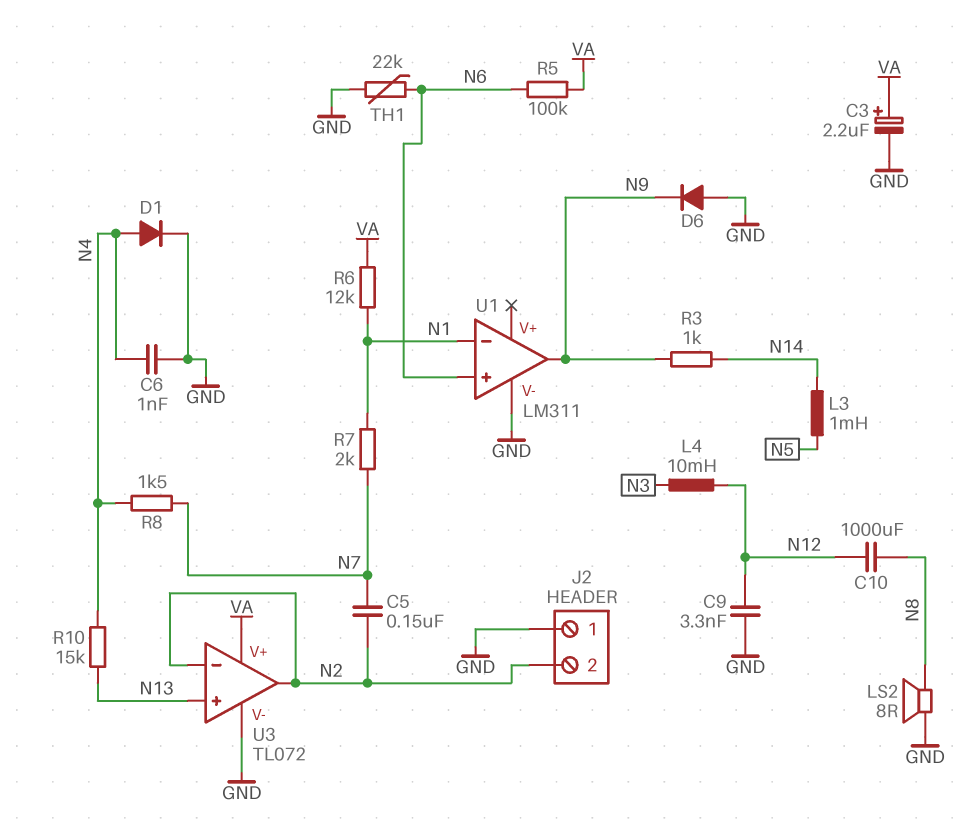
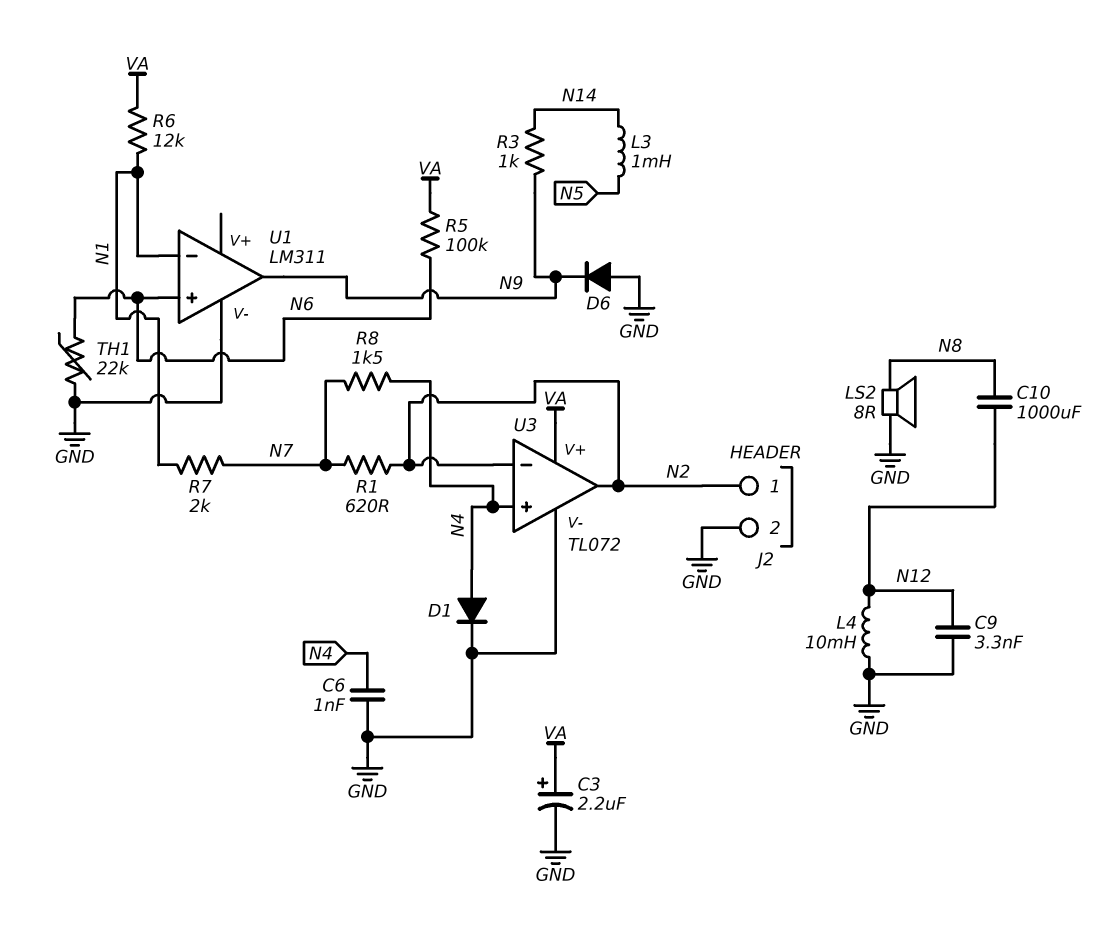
C5: 150nF (N2, N7) -> none
J2 pin 1: GND -> N2
J2 pin 2: N2 -> GND
L4: 10mH (N3, N12) -> 10mH (GND, N12)
R1: none -> 620 (N2, N7)
R10: 15k (N4, N13) -> none
U3 pin in+: N13 -> N4

